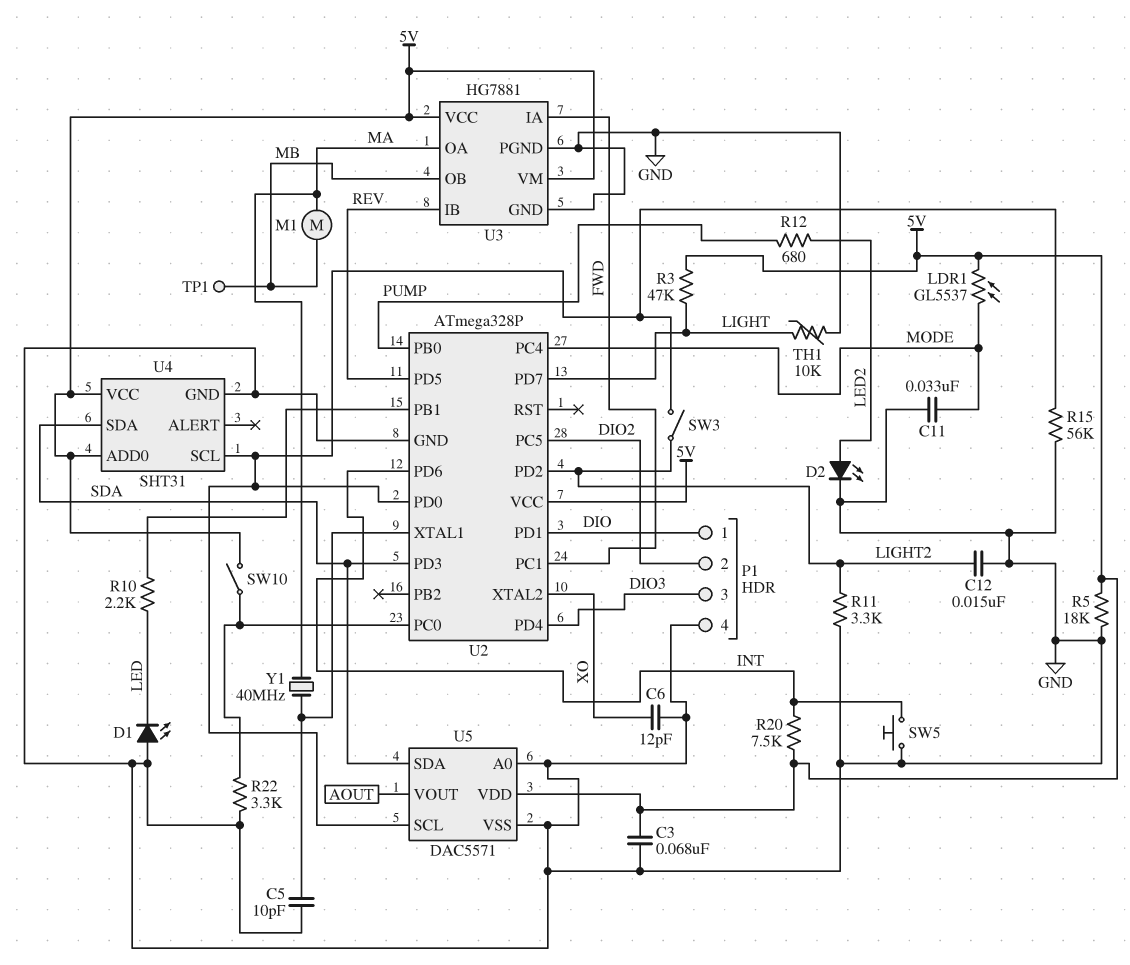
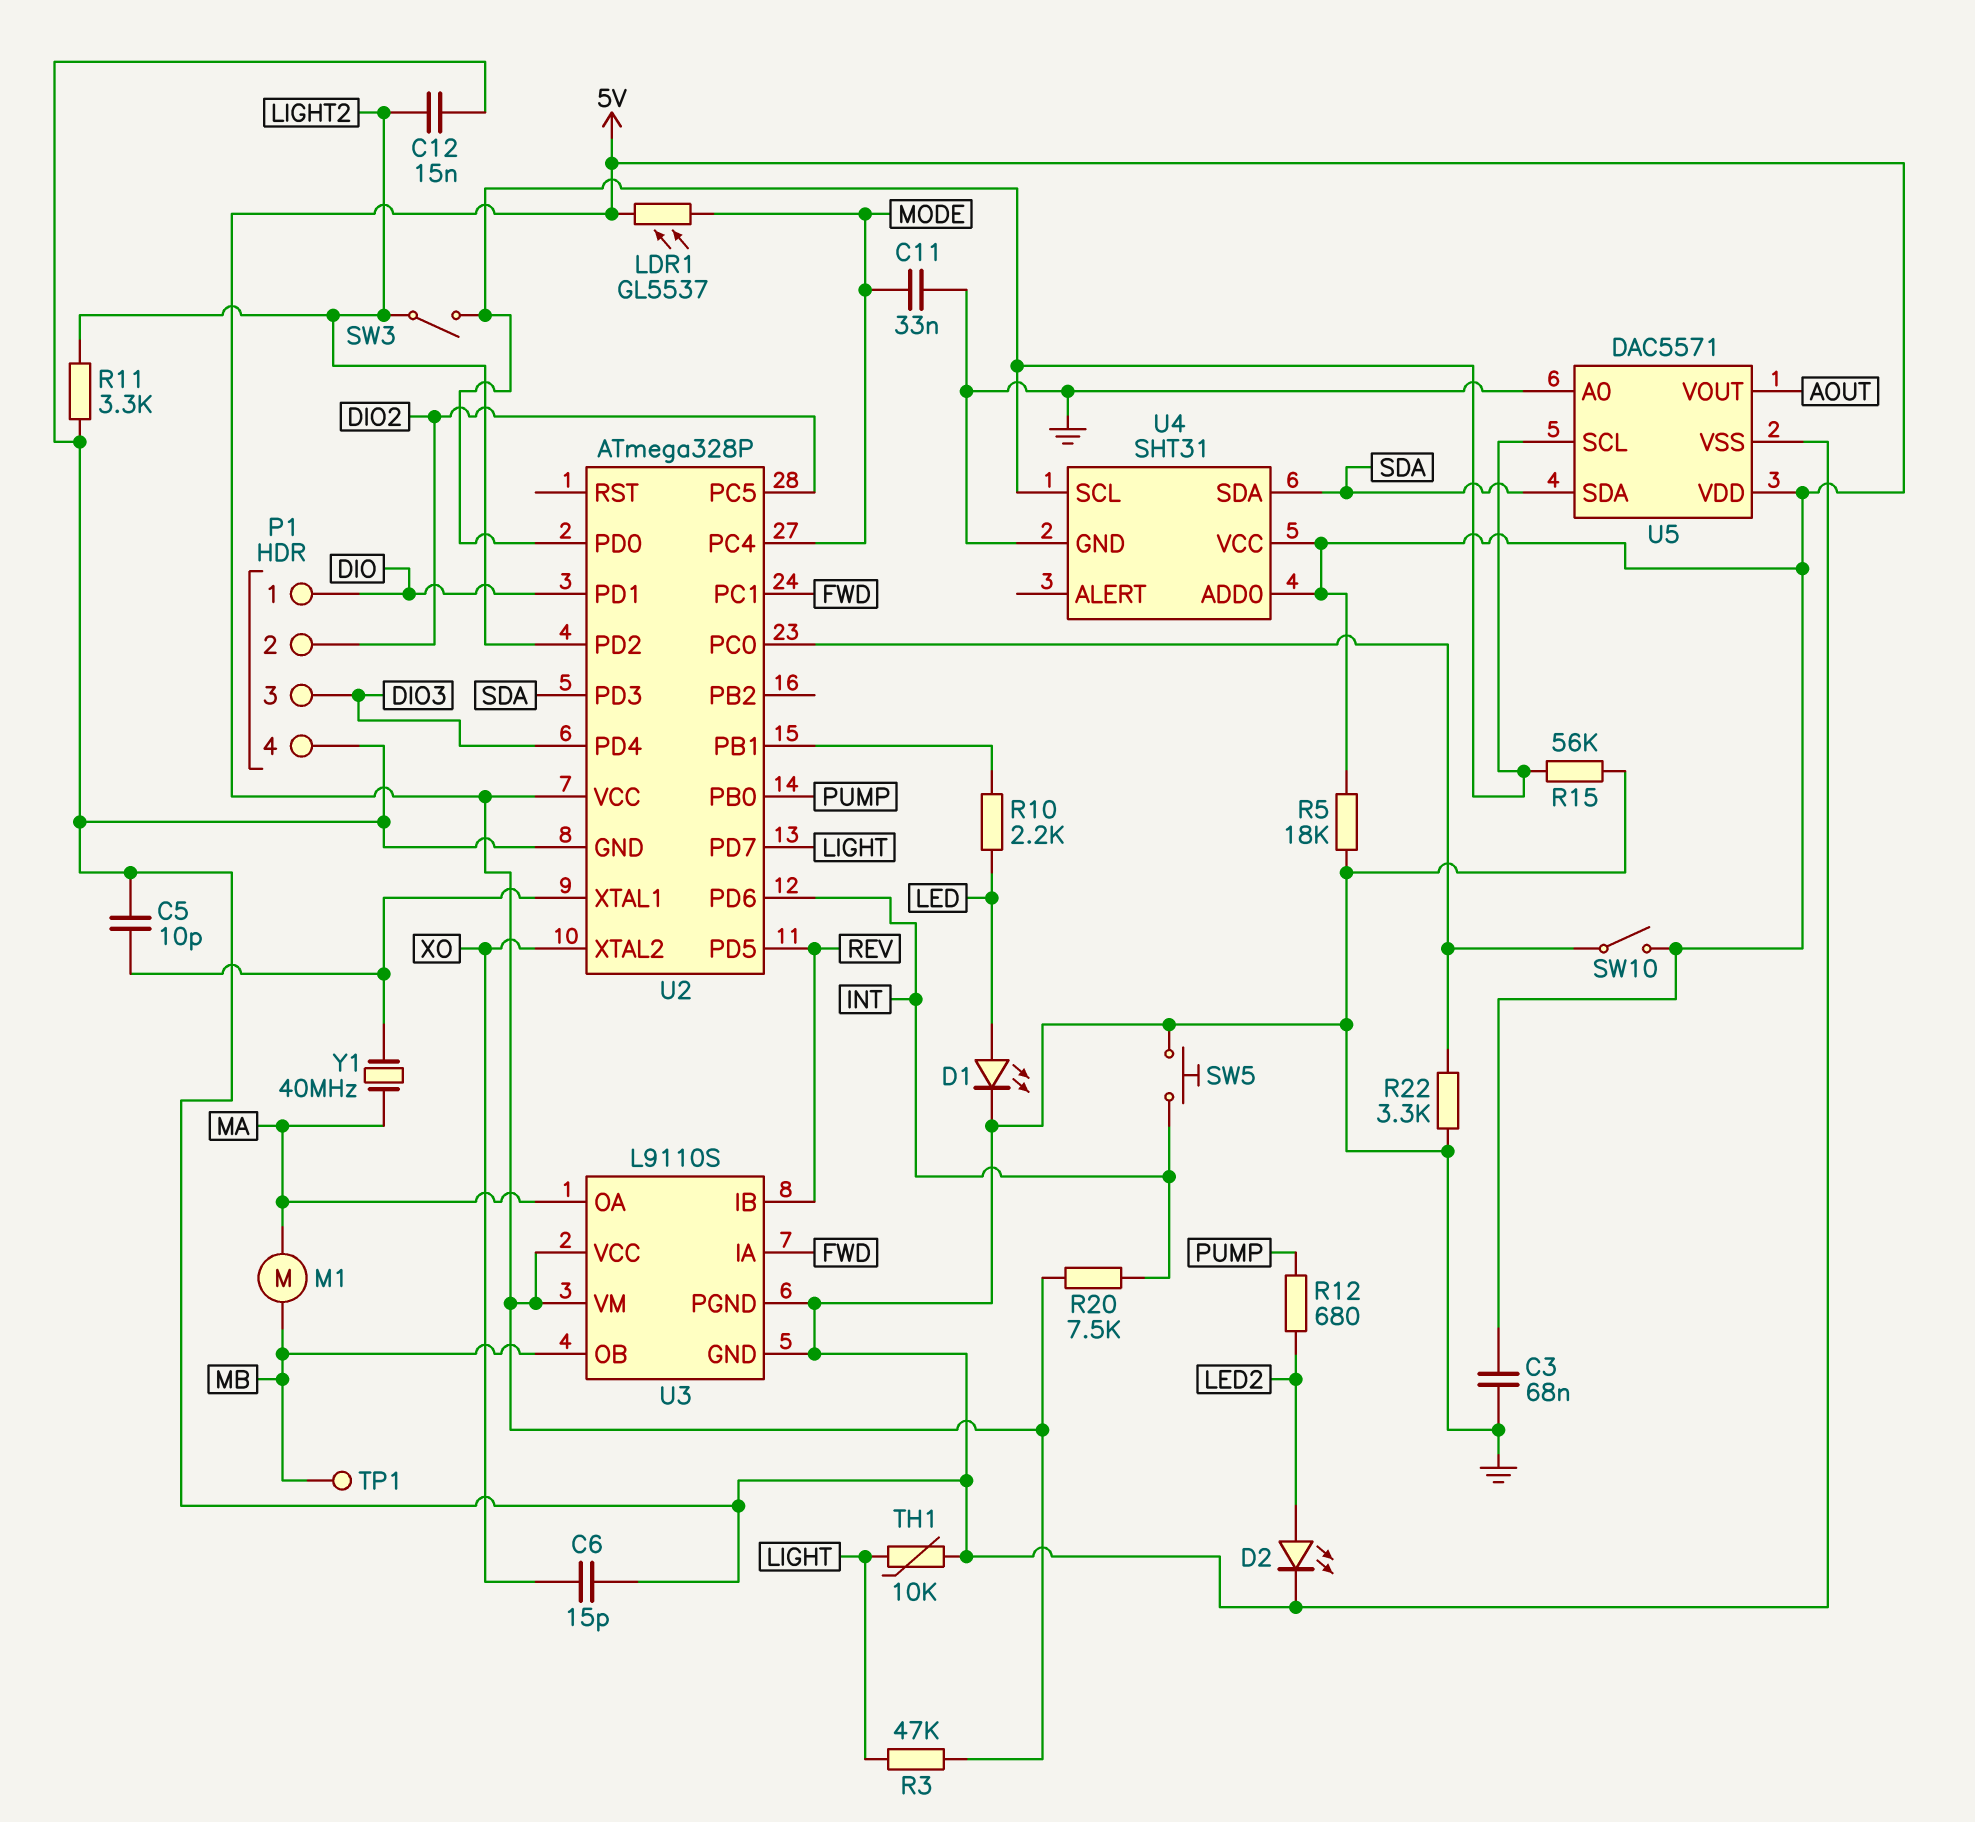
C6: 12pF (GND, XO) -> 15pF (GND, XO)
D1: LED (A GND, K LED) -> LED (A LED, K GND)
U3: HG7881 -> L9110S

